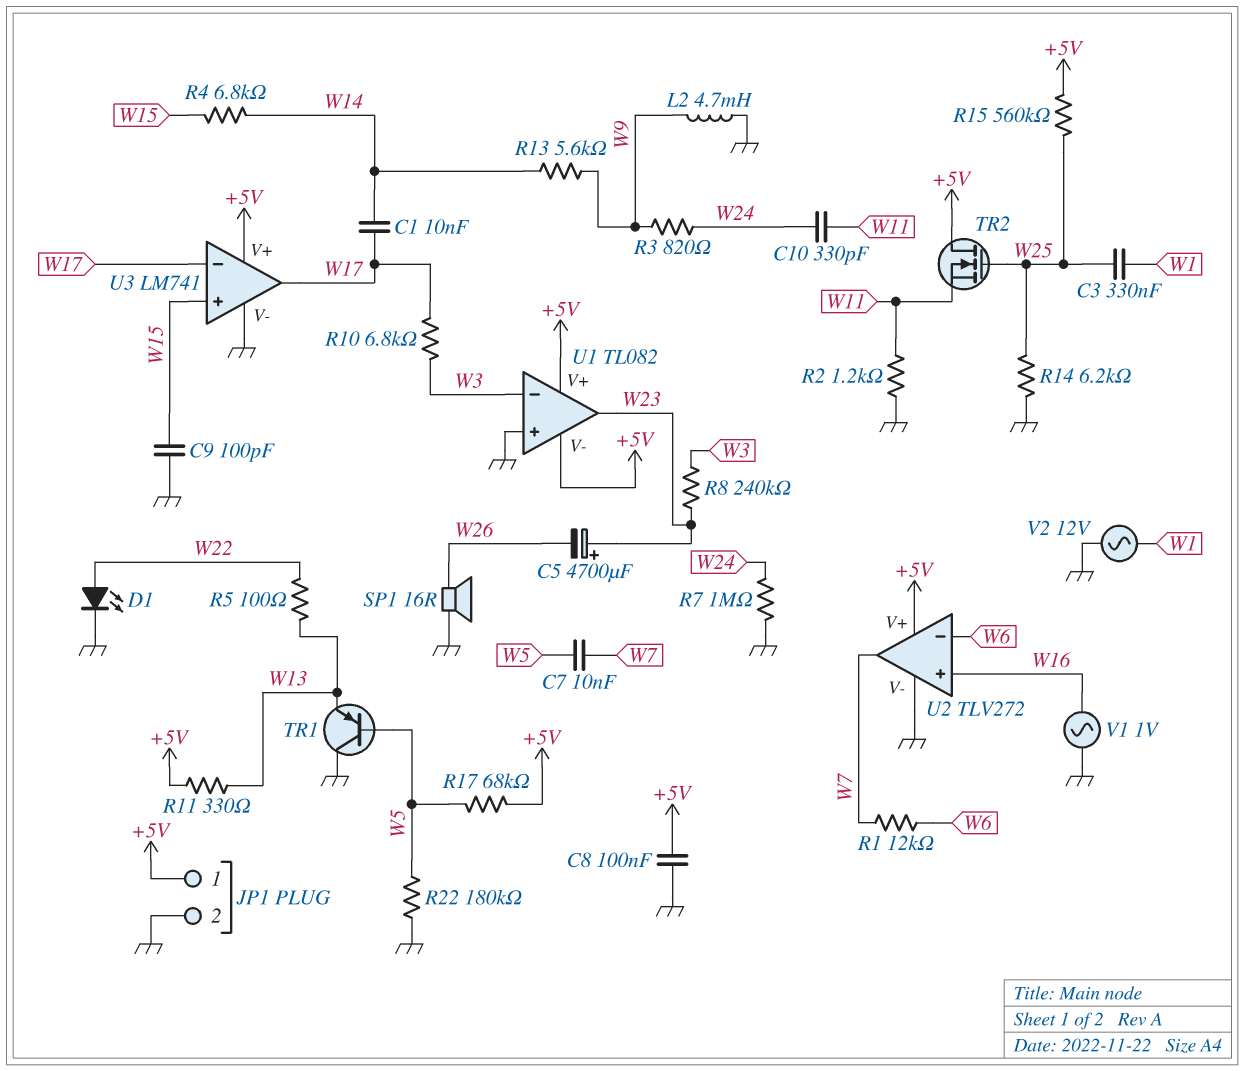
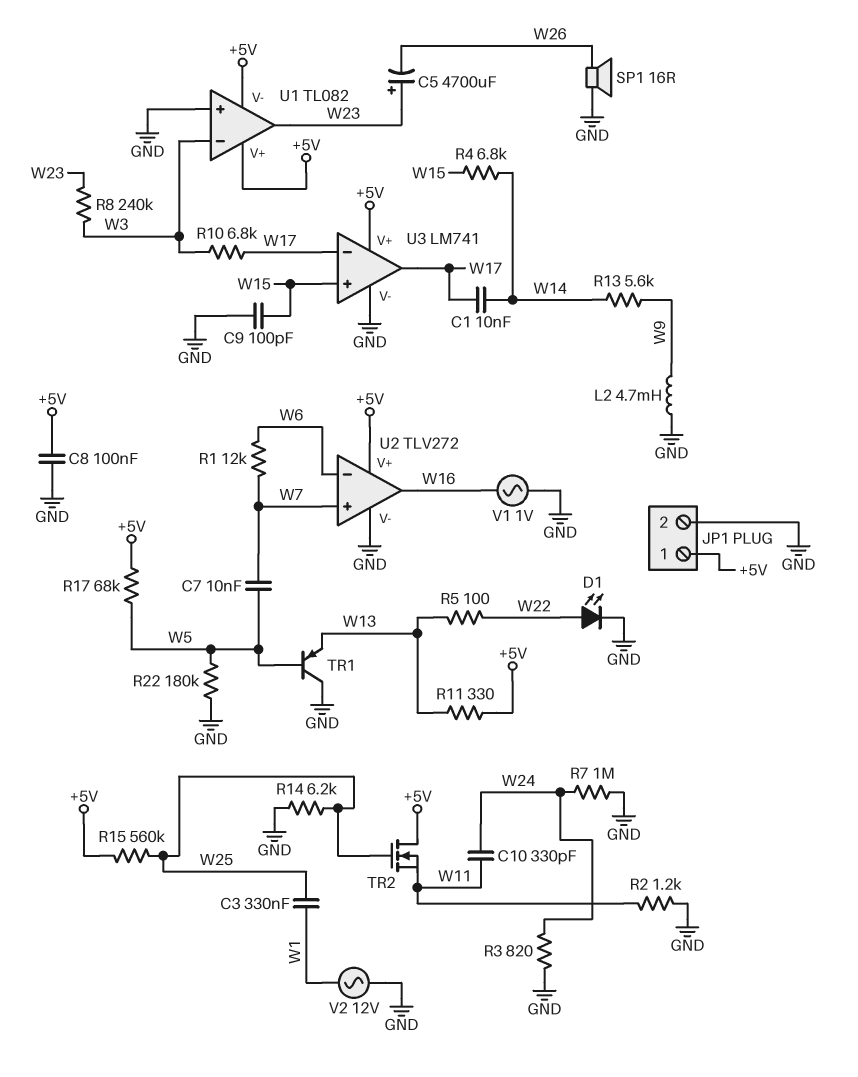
R3: 820 (W9, W24) -> 820 (GND, W24)
U2 pin in+: W16 -> W7
U2 pin out: W7 -> W16

